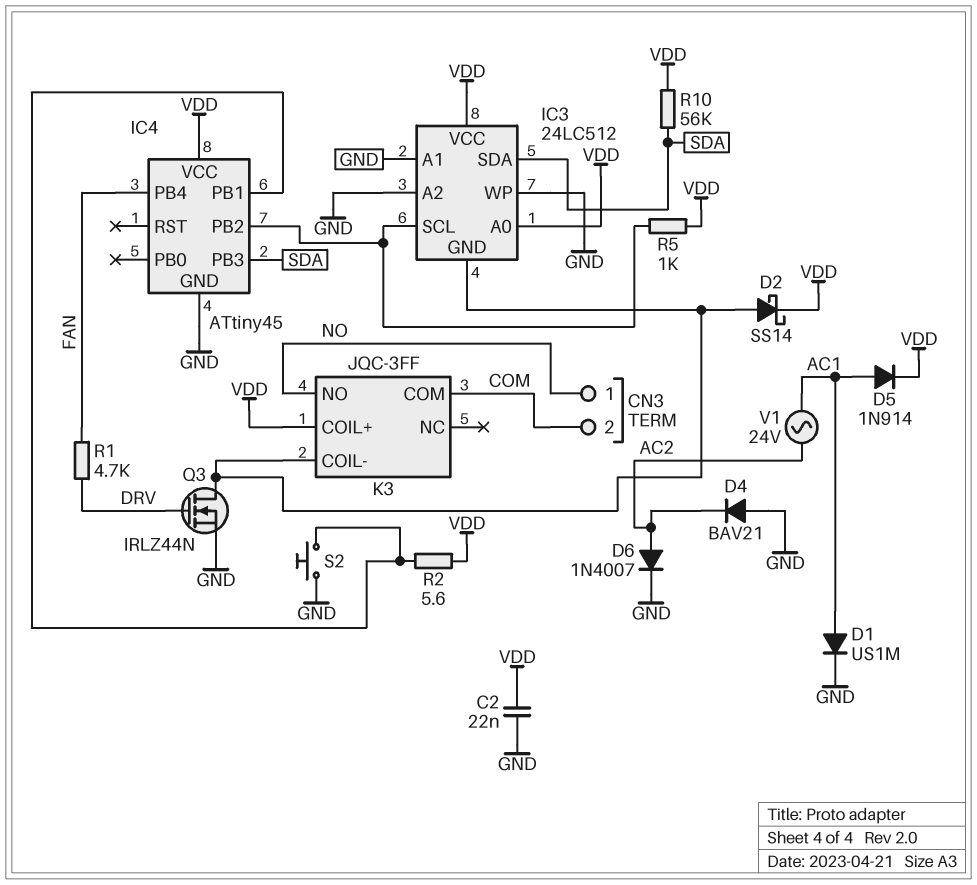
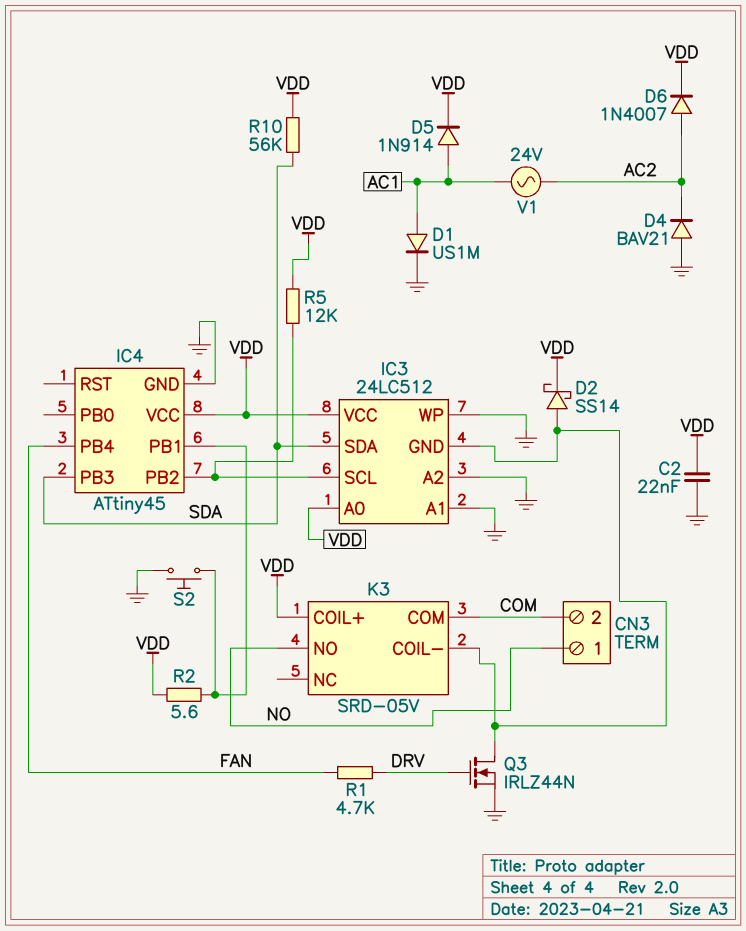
D6: diode 1N4007 (A AC2, K GND) -> diode 1N4007 (A AC2, K VDD)
K3: JQC-3FF -> SRD-05V
R5: 1k (IC3/SCL, VDD) -> 12k (IC3/SCL, VDD)

